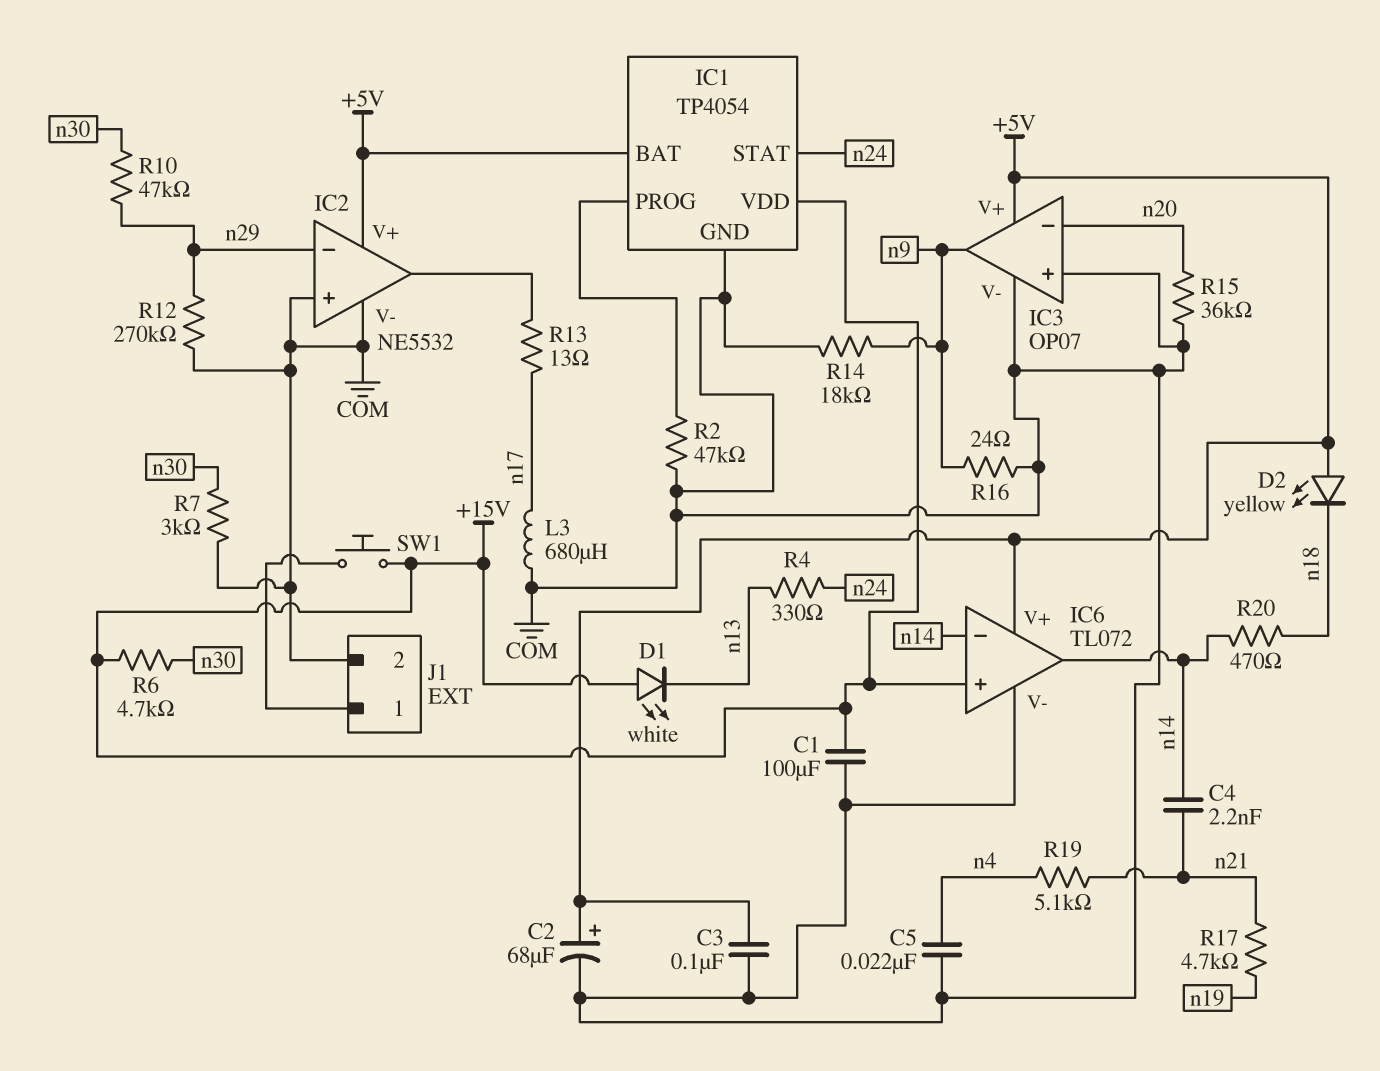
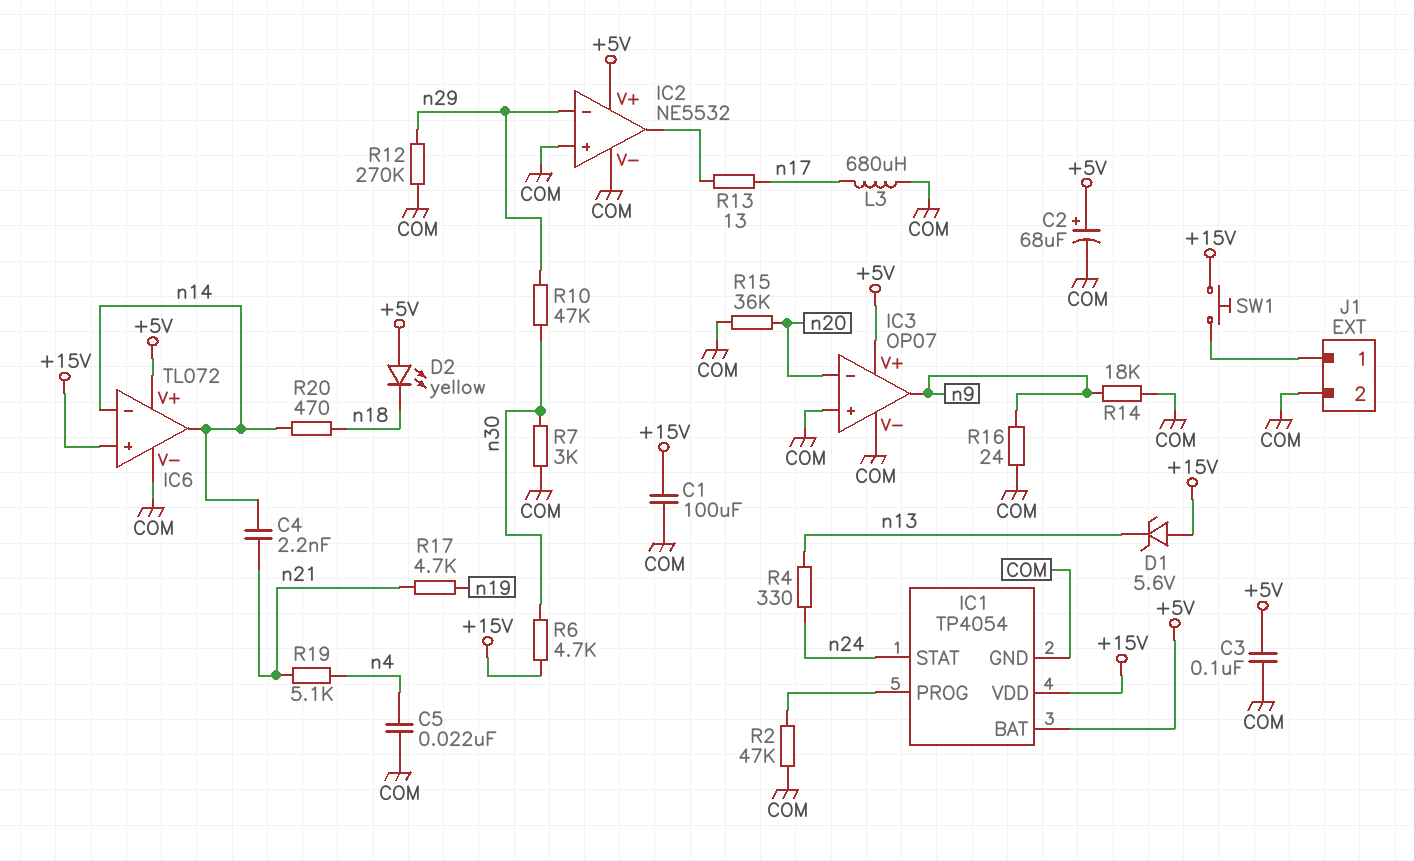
D1: LED white (A +15V, K n13) -> zener 5.6V (A +15V, K n13)

